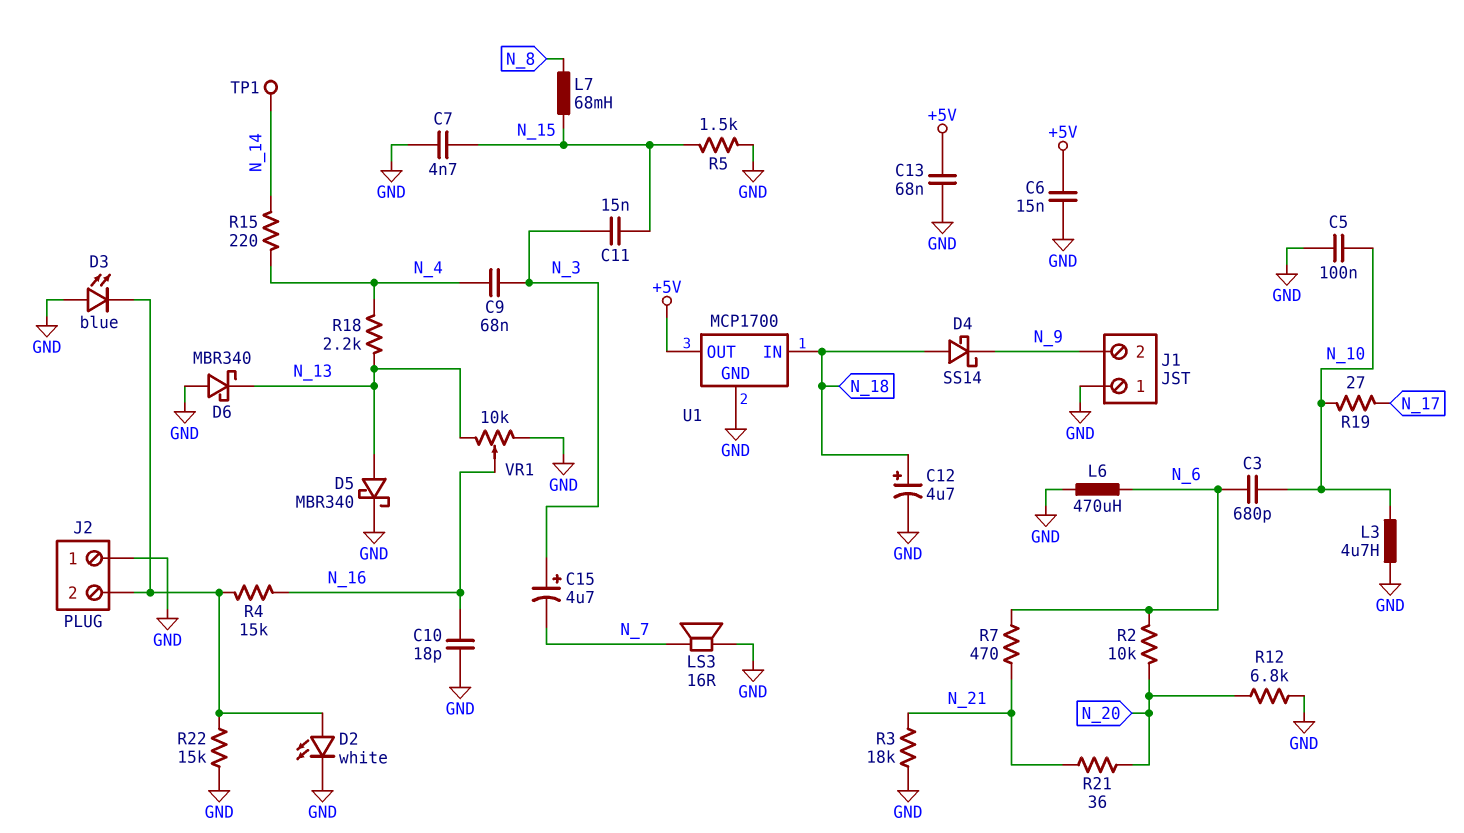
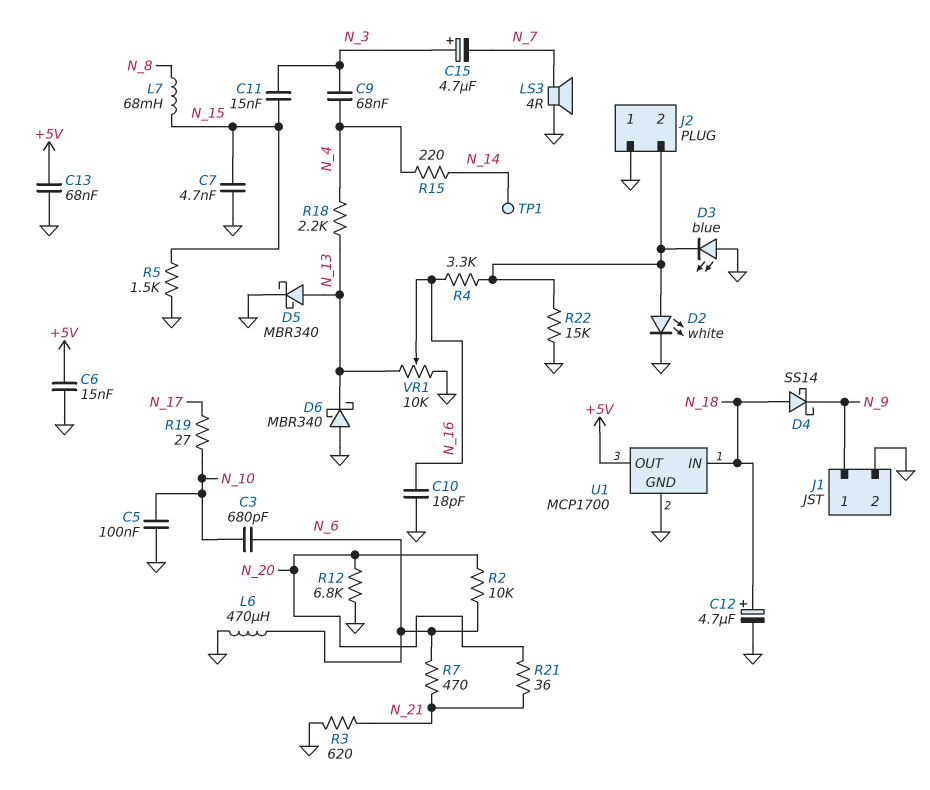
J1 pin 1: GND -> N_9
J1 pin 2: N_9 -> GND
L3: 4.7uH (GND, N_10) -> none
LS3: speaker 16R (GND, N_7) -> speaker 4R (GND, N_7)
R3: 18k (GND, N_21) -> 620 (GND, N_21)
R4: 15k (J2/2, N_16) -> 3.3k (J2/2, N_16)

